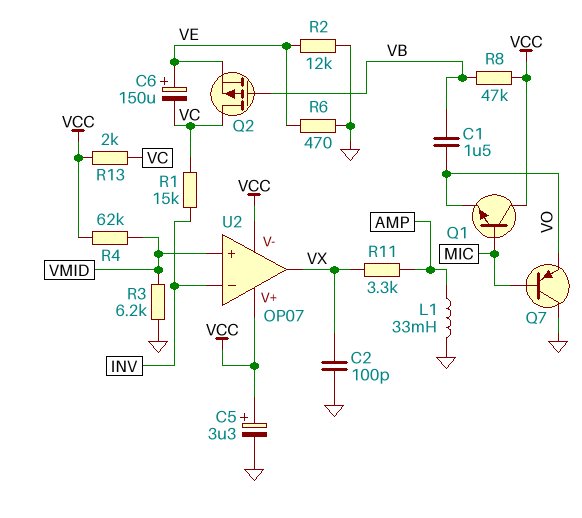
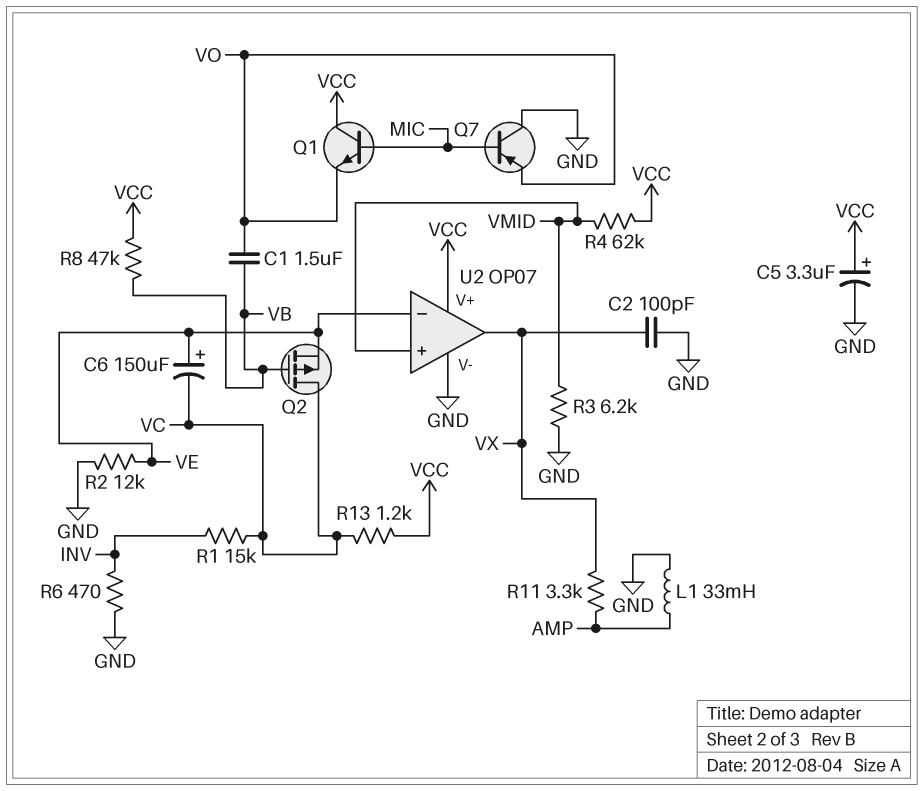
R6: 470 (GND, VE) -> 470 (GND, INV)
R13: 2k (VC, VCC) -> 1.2k (VC, VCC)
U2 pin V-: VCC -> GND
U2 pin in-: INV -> VE

